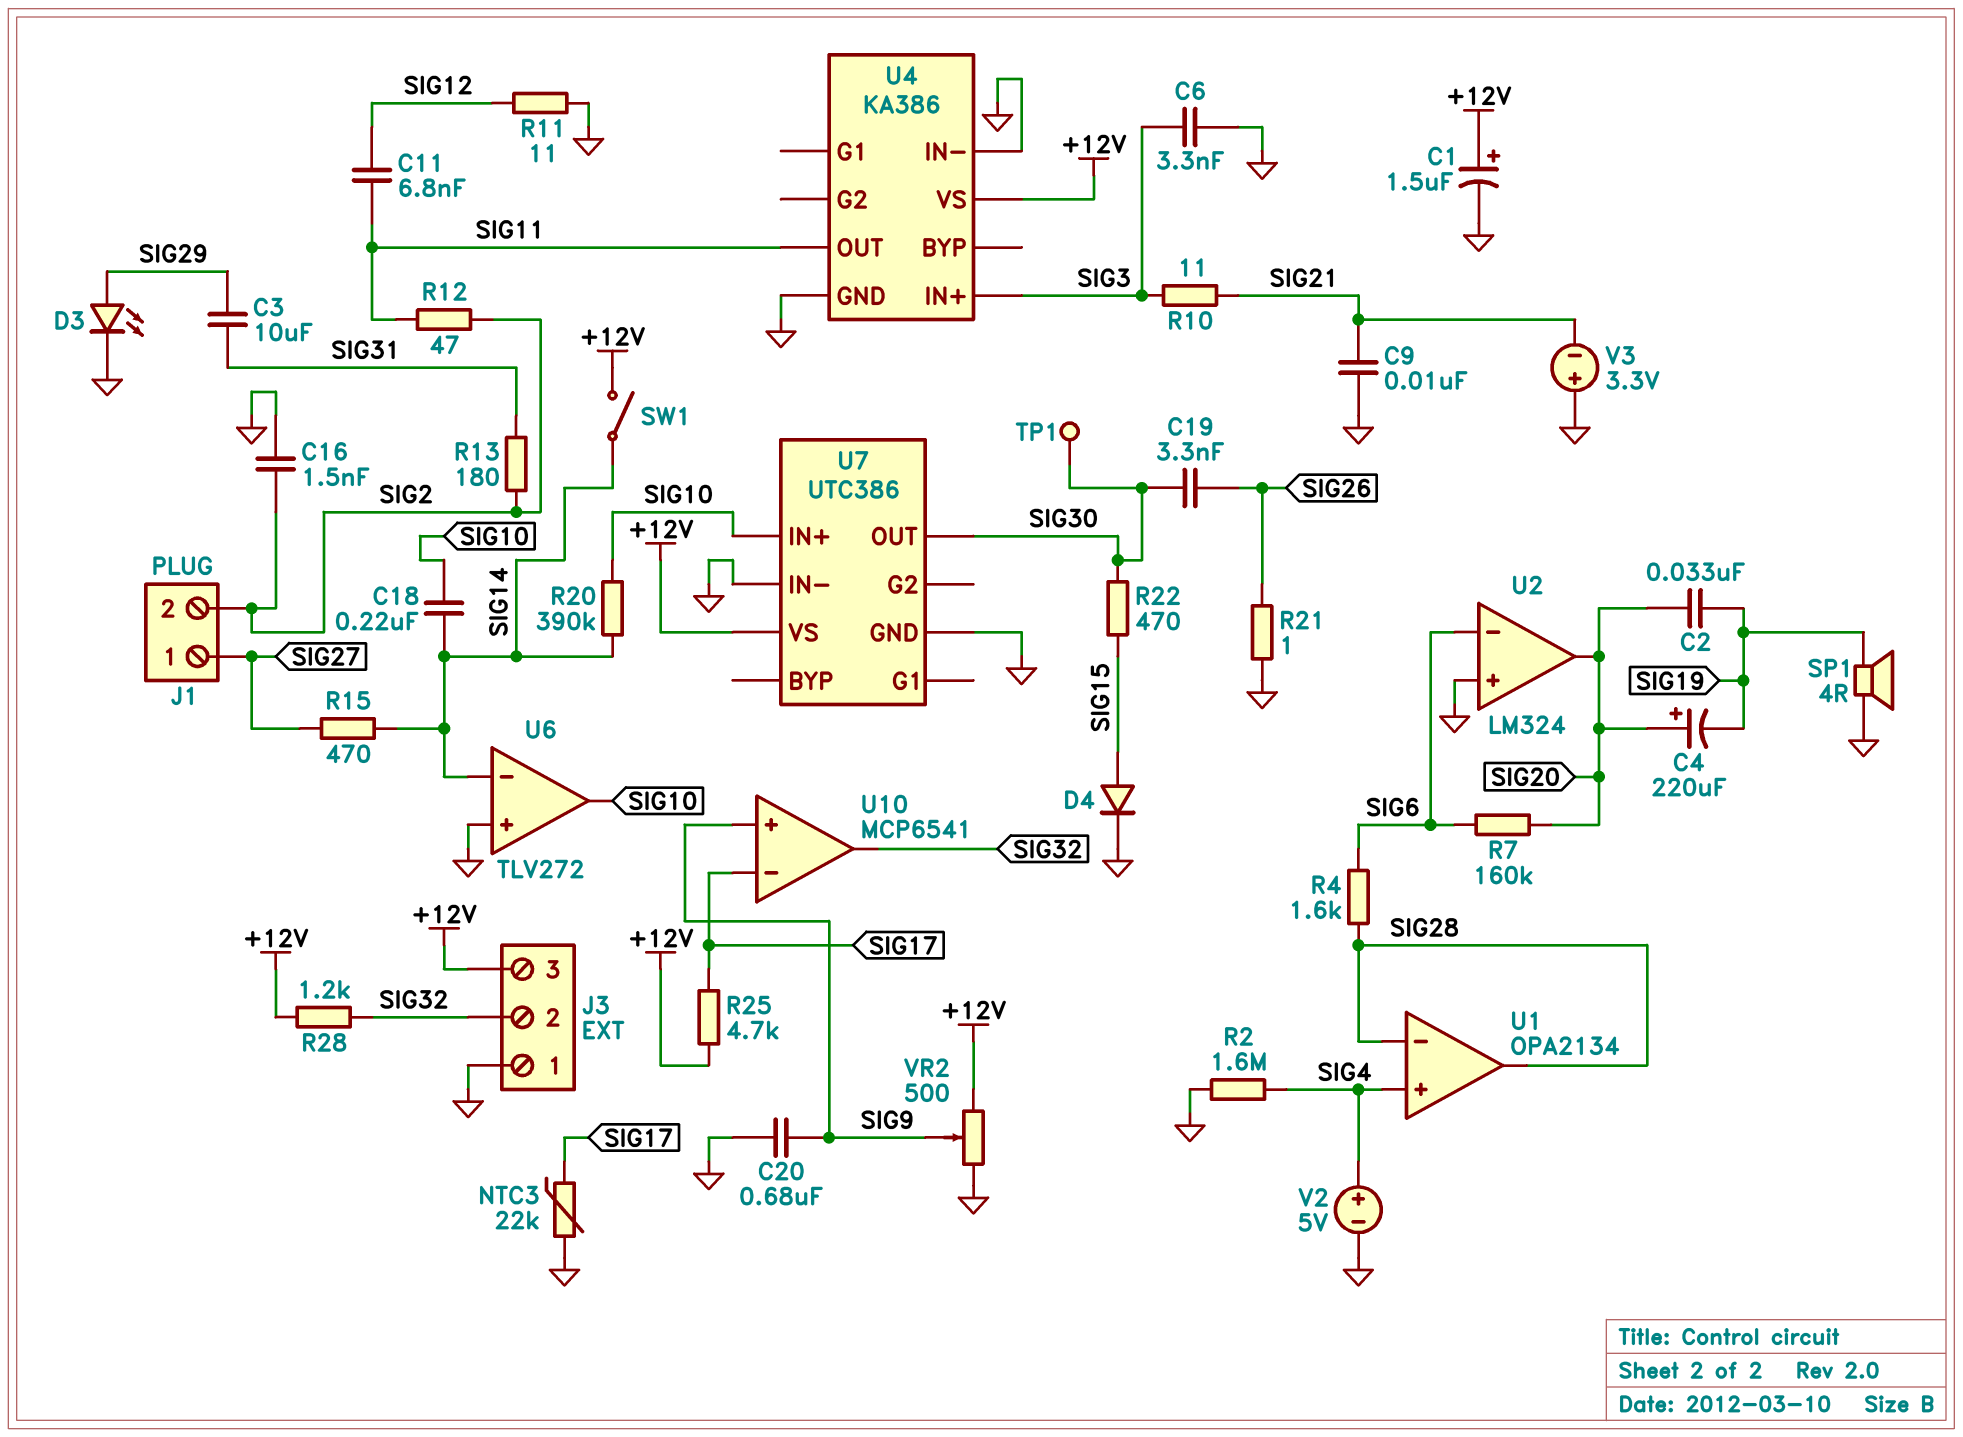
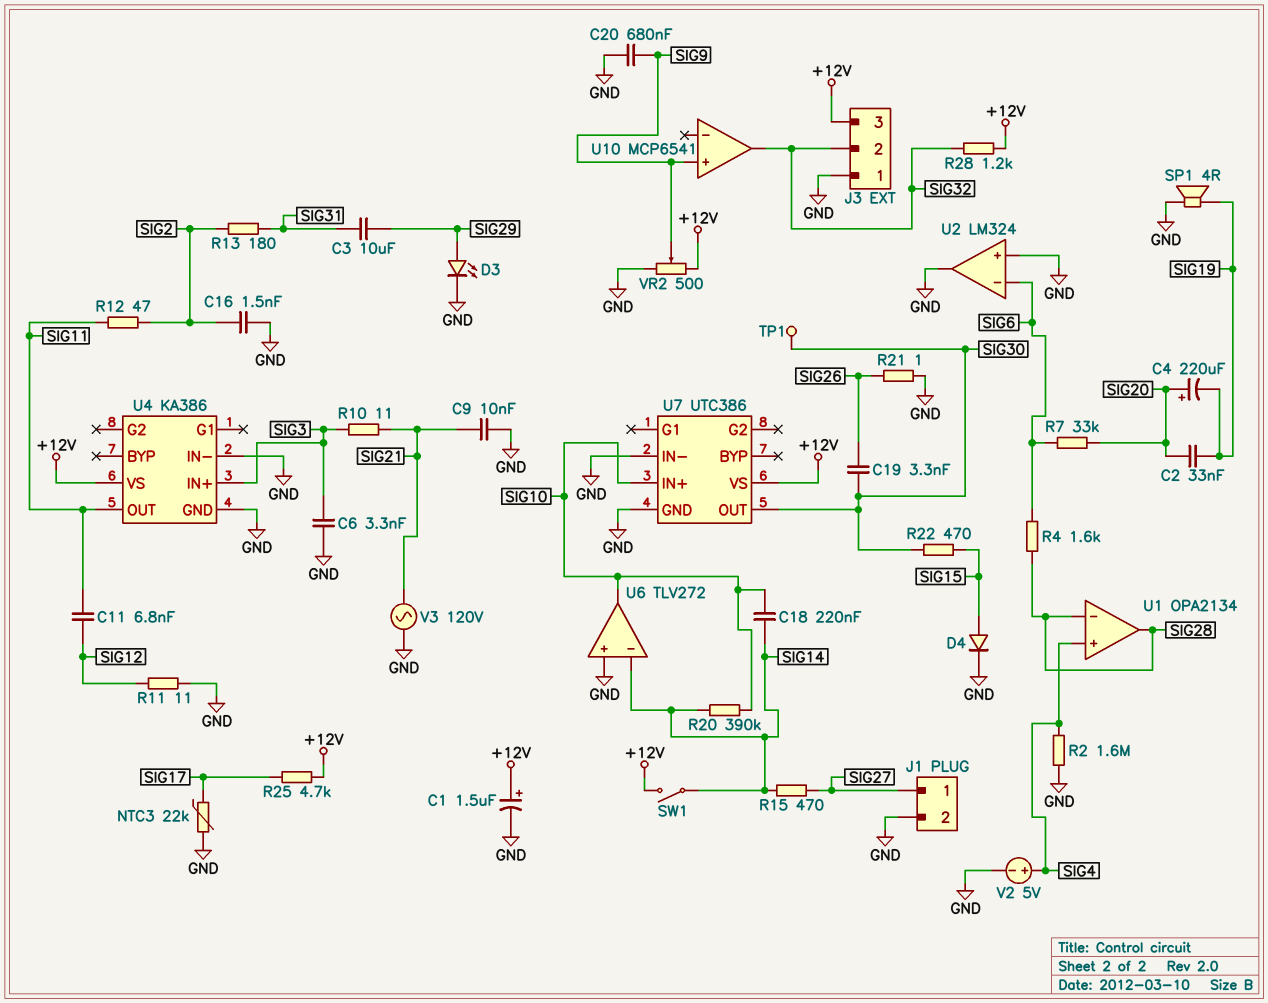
J1 pin 2: SIG2 -> GND
R7: 160k (SIG6, SIG20) -> 33k (SIG6, SIG20)
U2 pin out: SIG20 -> GND
U10 pin in-: SIG17 -> none
V3: 3.3V (plus GND, minus SIG21) -> AC 120V (GND, SIG21)

